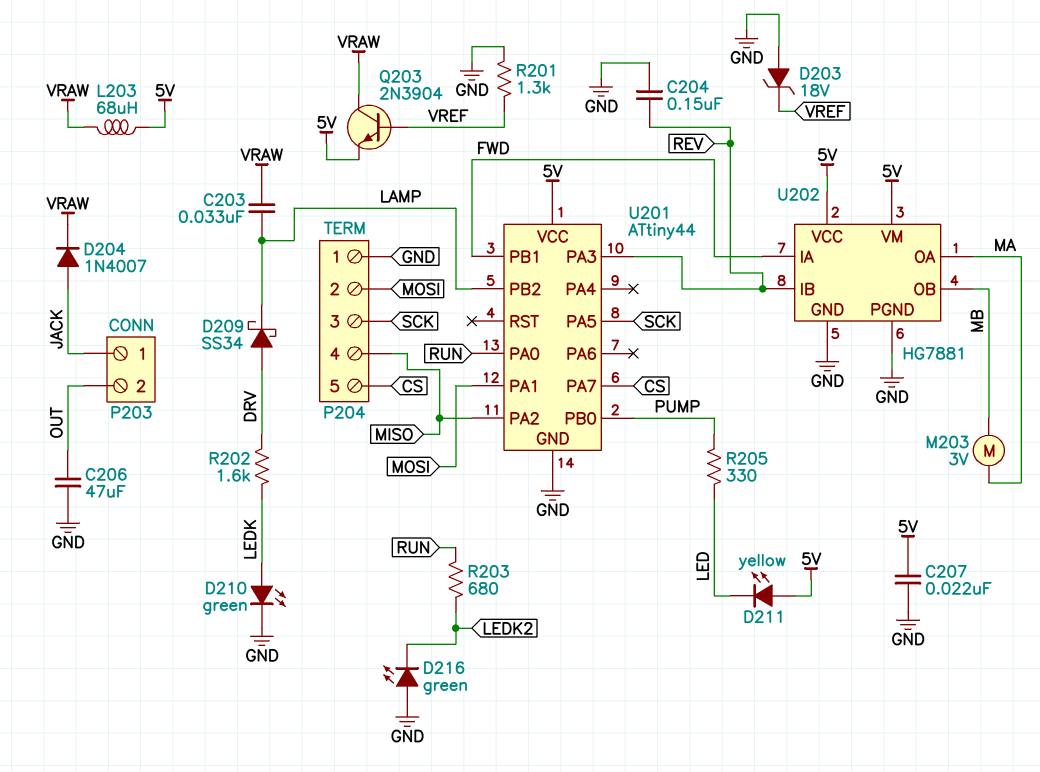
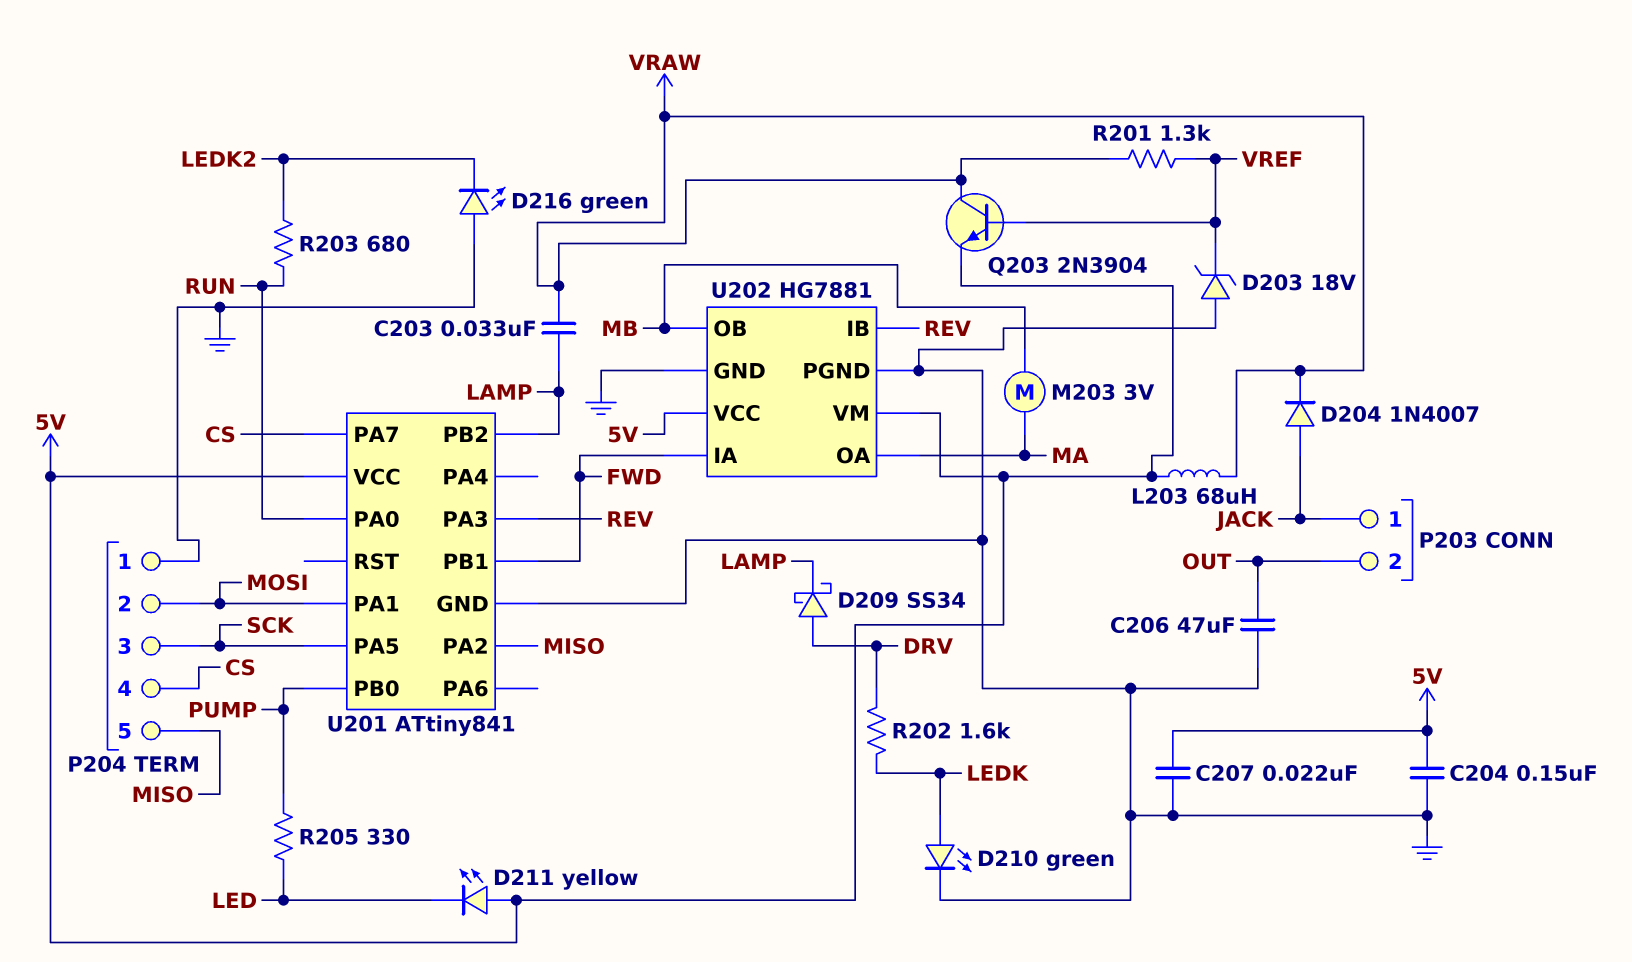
C204: 150nF (GND, REV) -> 150nF (5V, GND)
P204 pin 4: MISO -> CS
P204 pin 5: CS -> MISO
R201: 1.3k (GND, VREF) -> 1.3k (VRAW, VREF)
U201: ATtiny44 -> ATtiny841

